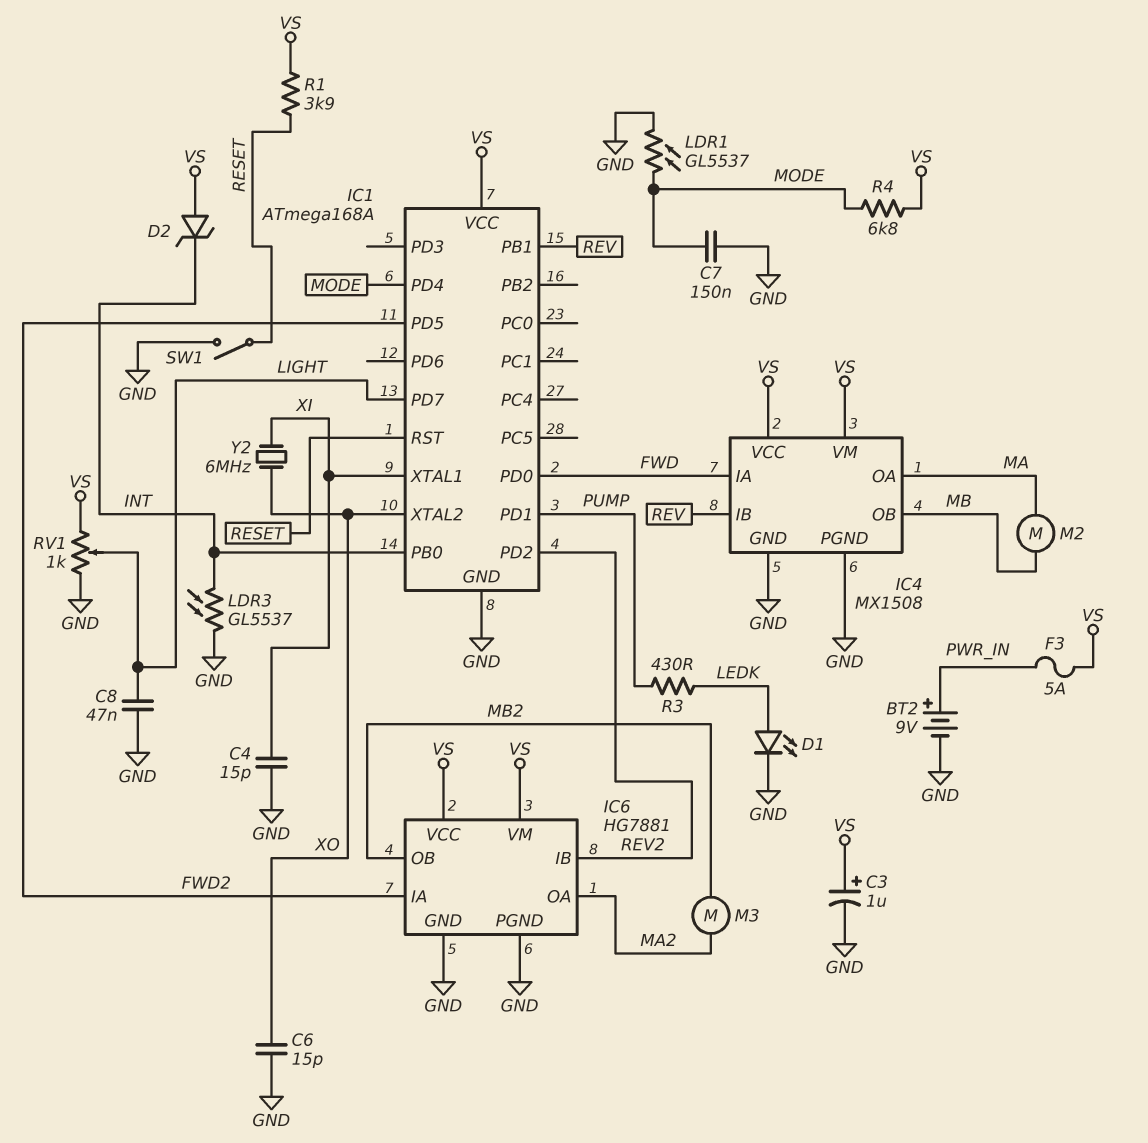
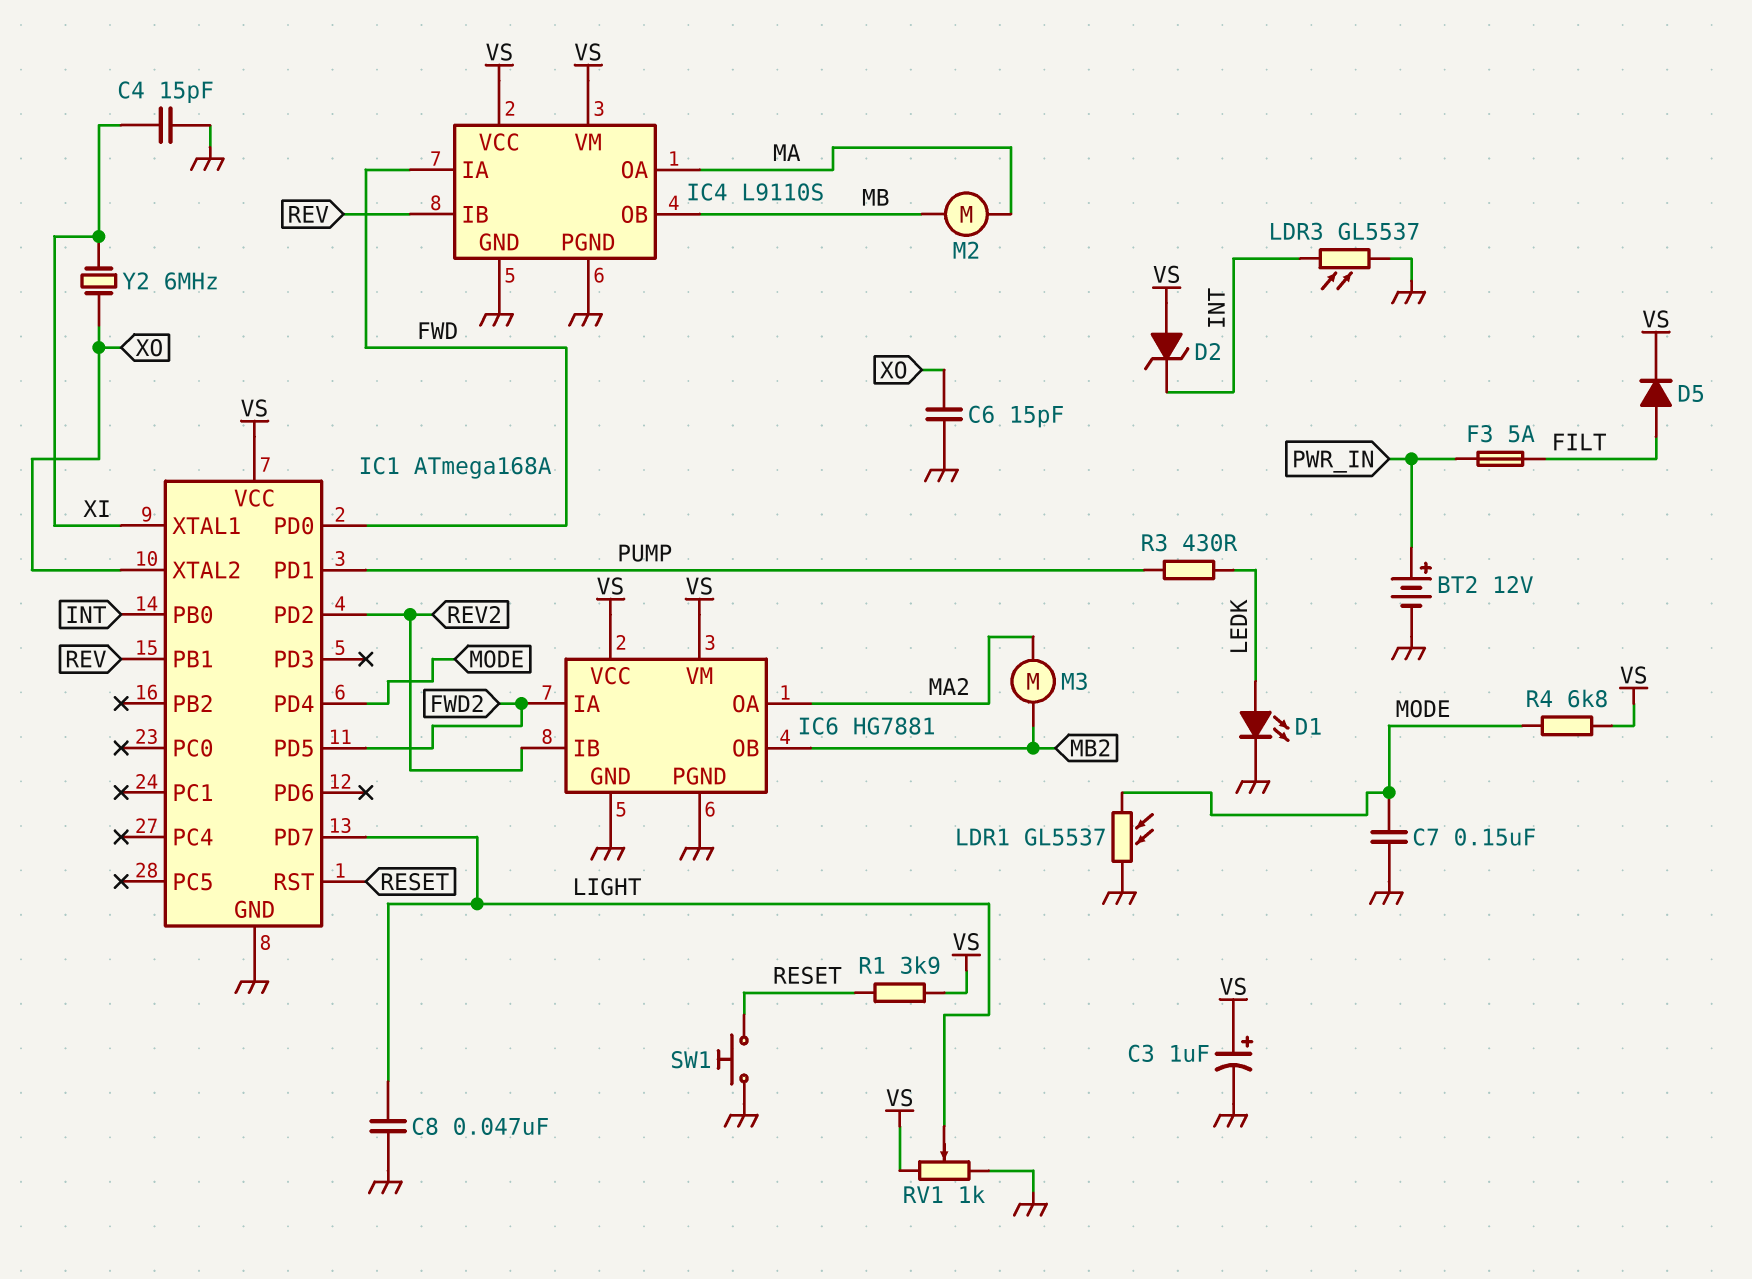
BT2: 9V (plus PWR_IN, minus GND) -> 12V (plus PWR_IN, minus GND)
D5: none -> diode (A FILT, K VS)
F3: 5A (PWR_IN, VS) -> 5A (FILT, PWR_IN)
IC4: MX1508 -> L9110S
SW1: switch (GND, RESET) -> button (GND, RESET)

